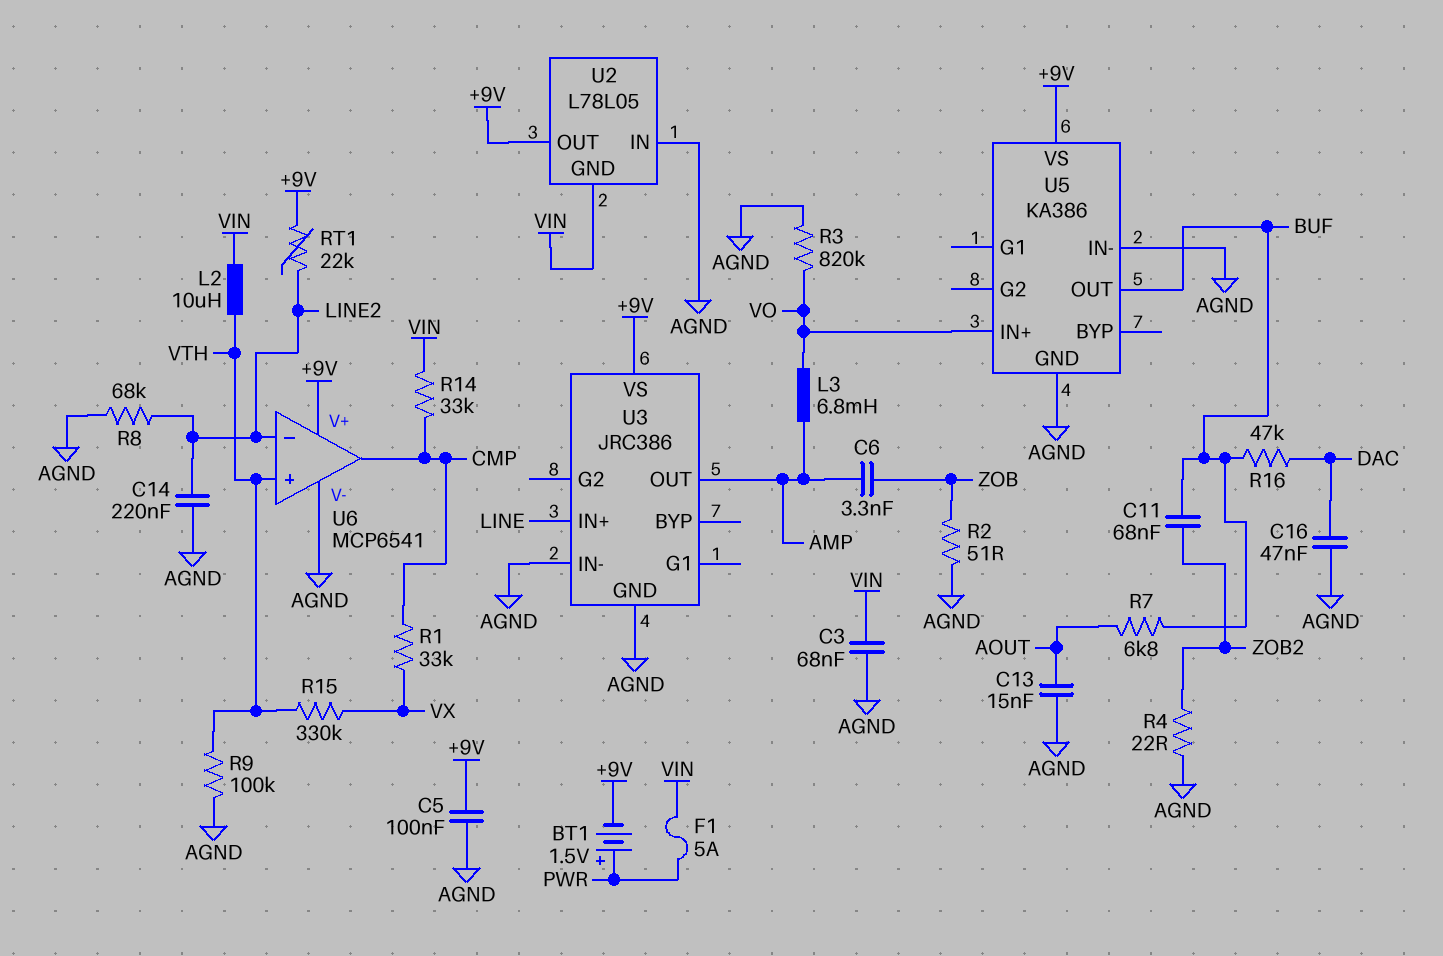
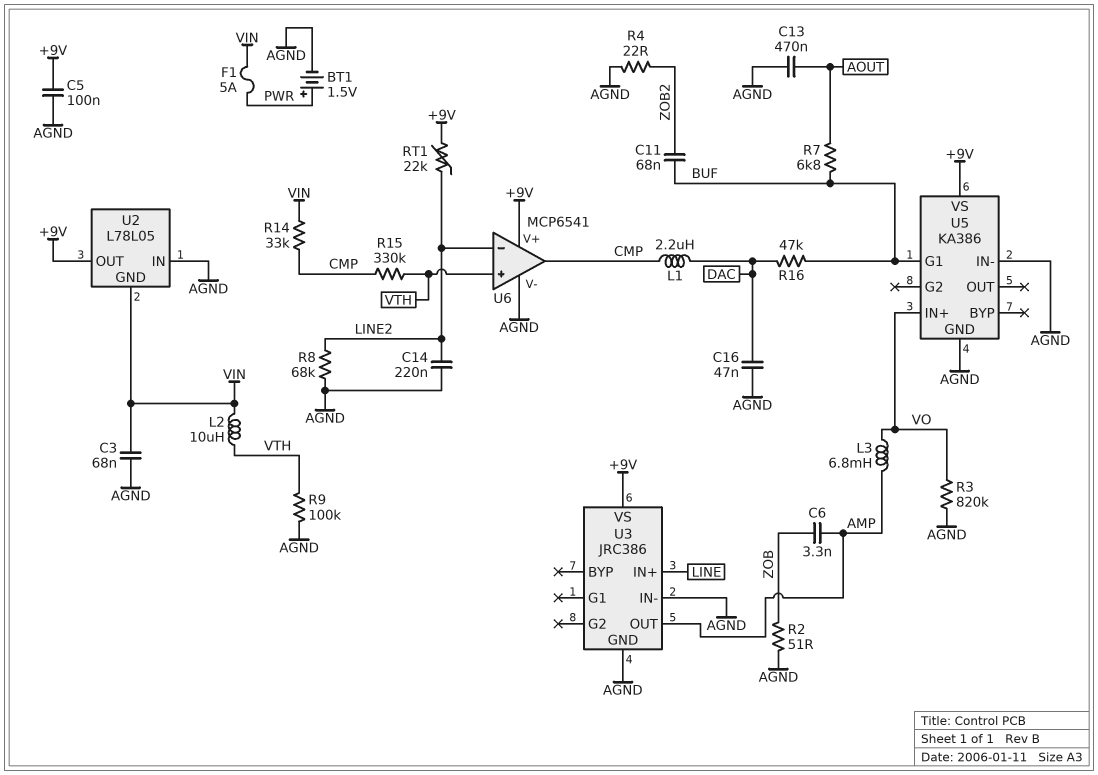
BT1: 1.5V (plus PWR, minus +9V) -> 1.5V (plus PWR, minus AGND)
C13: 15nF (AGND, AOUT) -> 470nF (AGND, AOUT)
L1: none -> 2.2uH (CMP, DAC)
R1: 33k (CMP, VX) -> none
R15: 330k (VTH, VX) -> 330k (CMP, VTH)
U5 pin G1: none -> BUF
U5 pin OUT: BUF -> none

